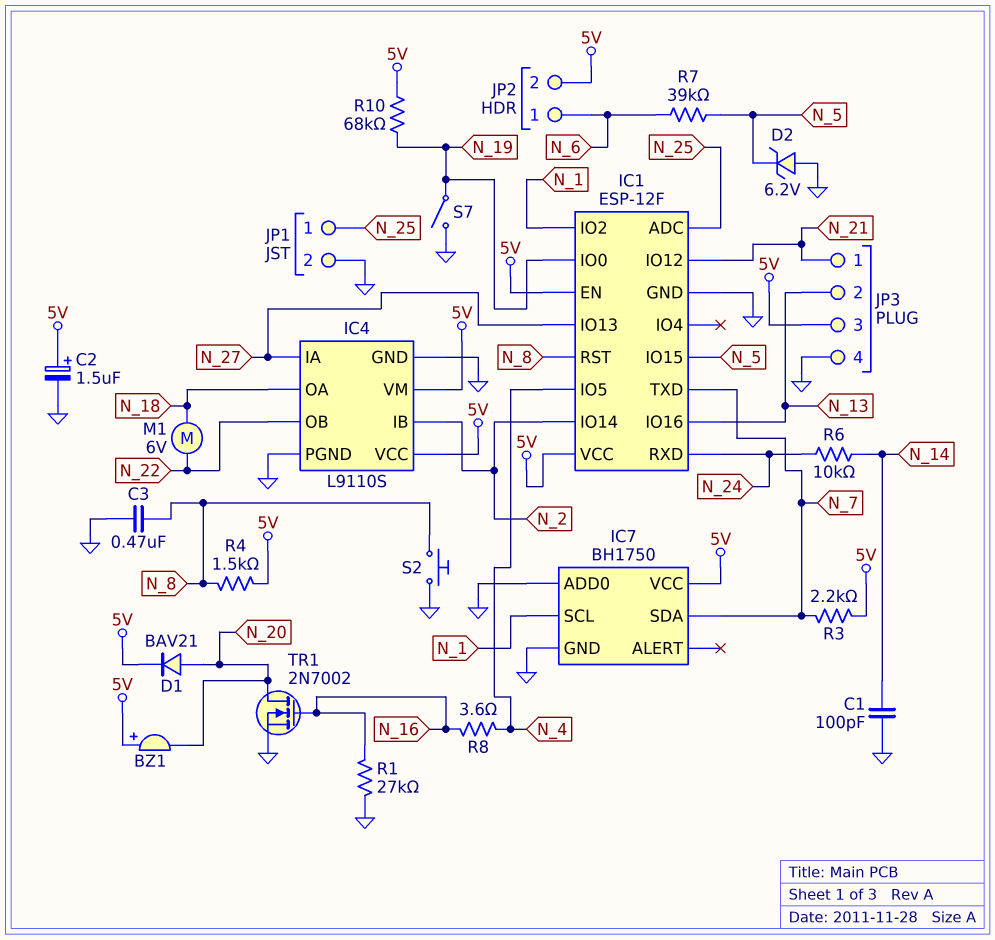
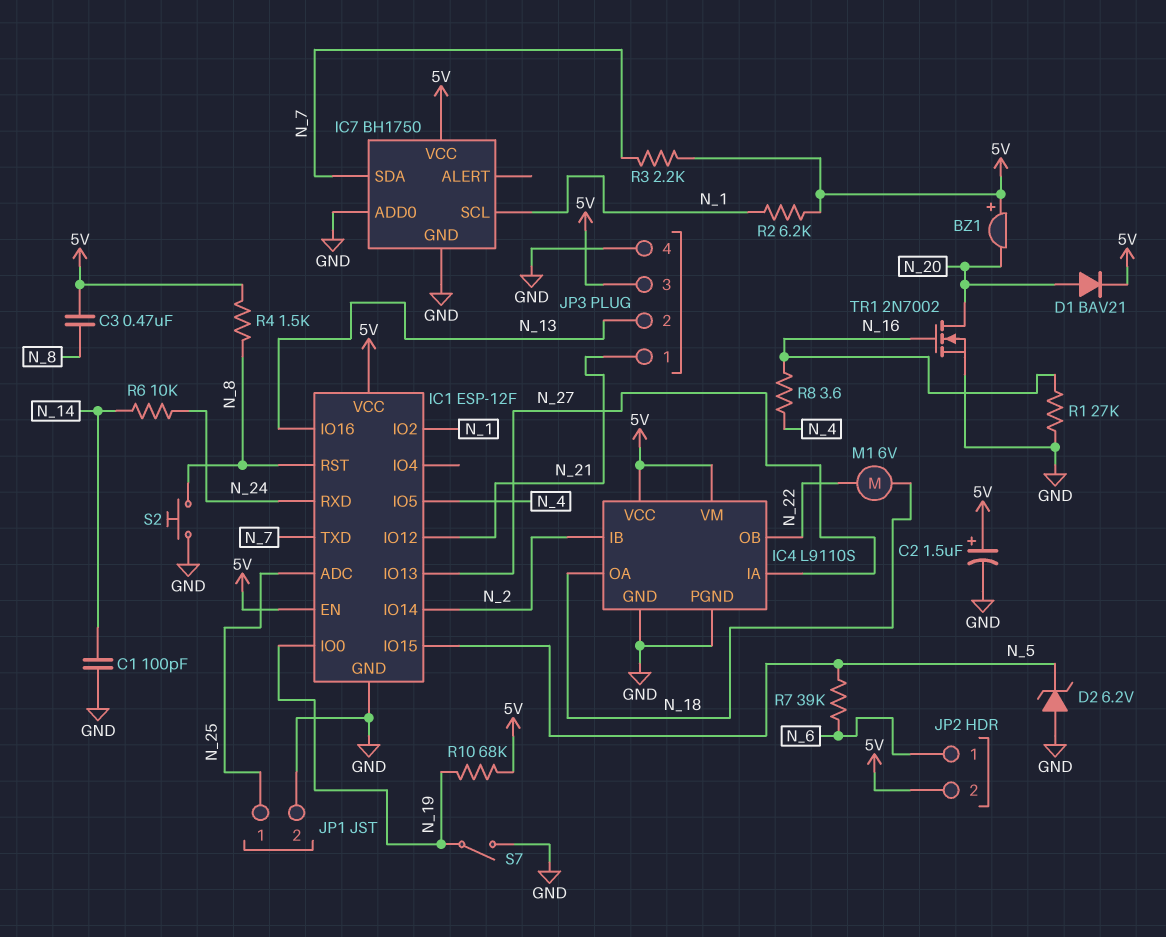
C3: 470nF (GND, N_8) -> 470nF (5V, N_8)
R2: none -> 6.2k (5V, N_1)

